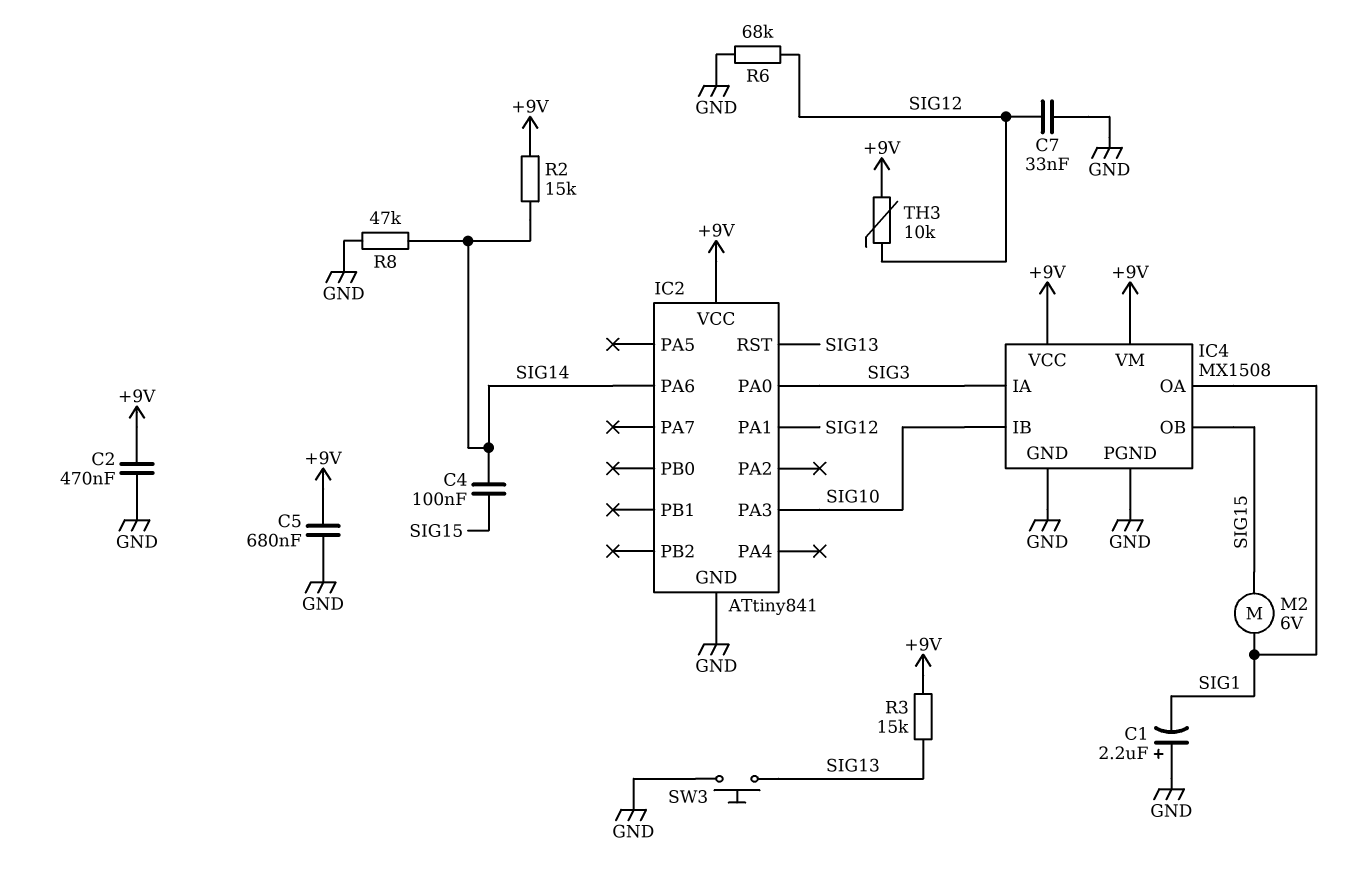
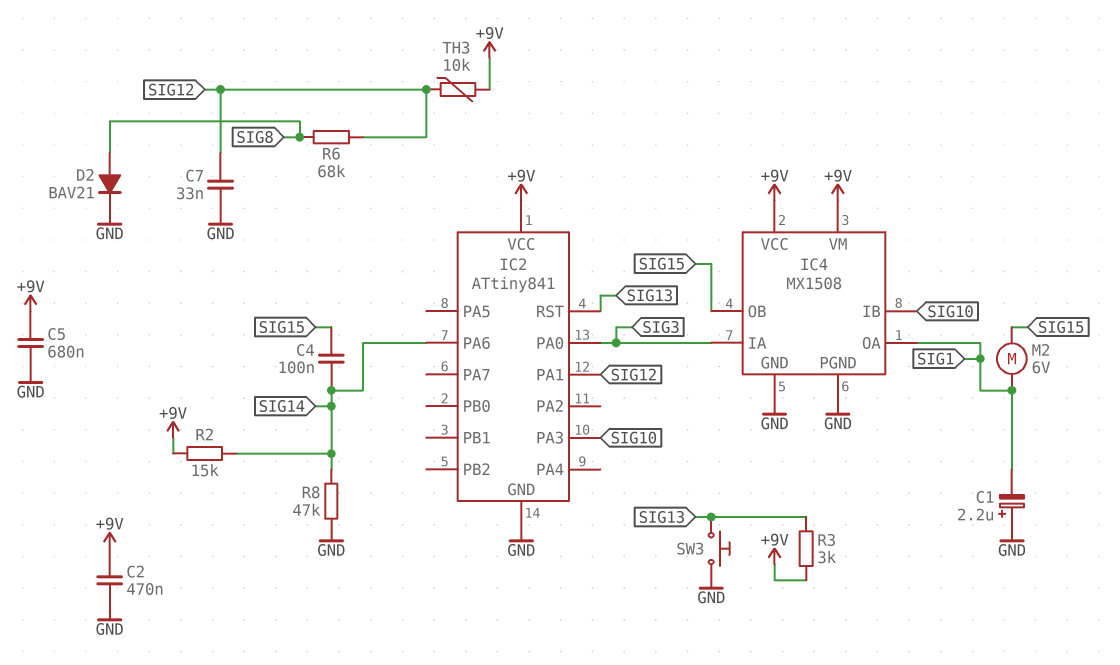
D2: none -> diode BAV21 (A SIG8, K GND)
R3: 15k (+9V, SIG13) -> 3k (+9V, SIG13)
R6: 68k (GND, SIG12) -> 68k (SIG8, SIG12)

